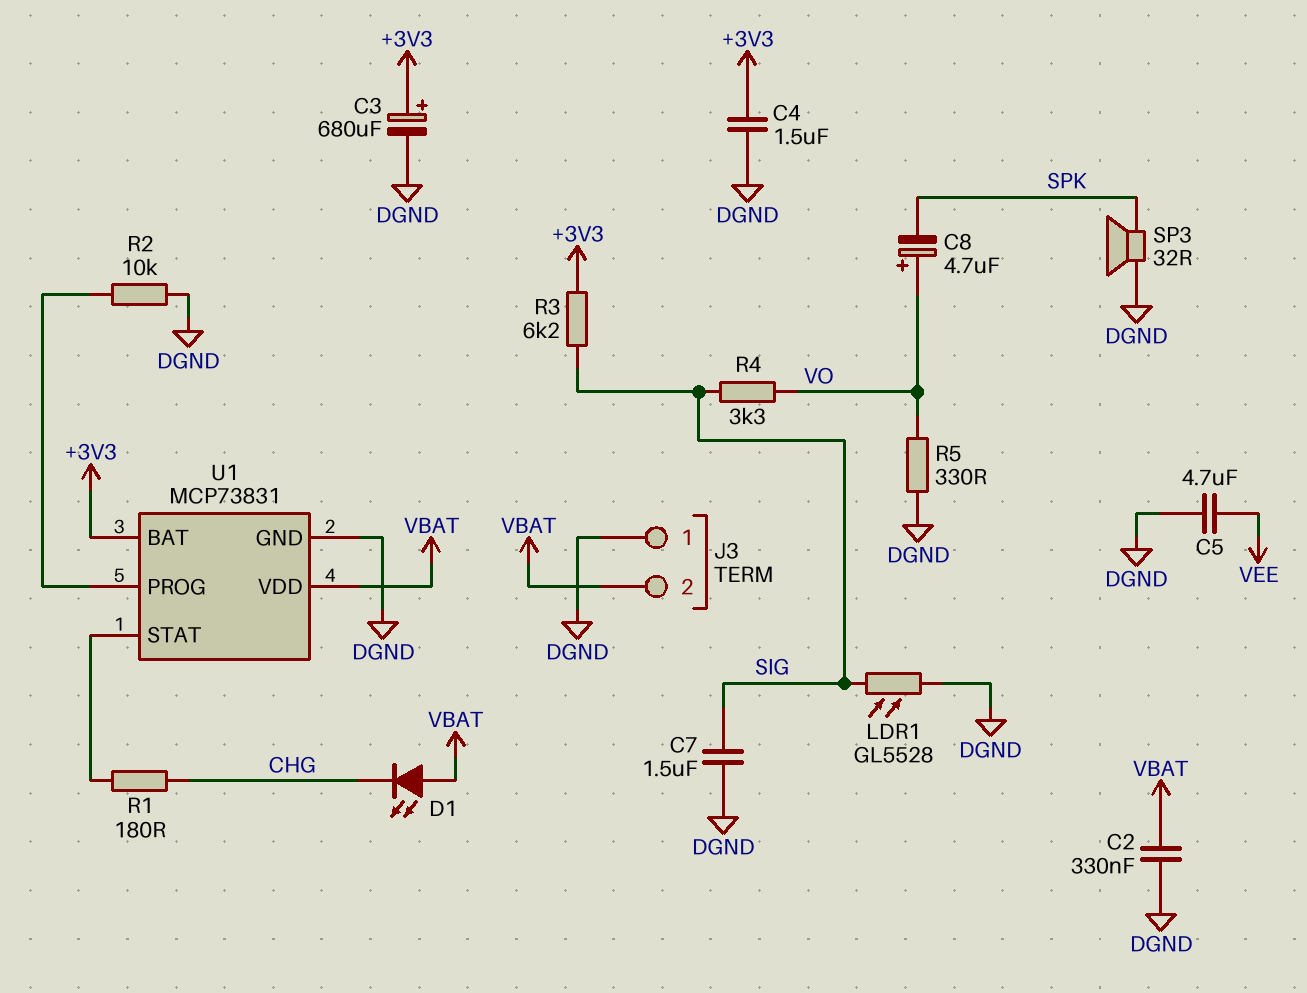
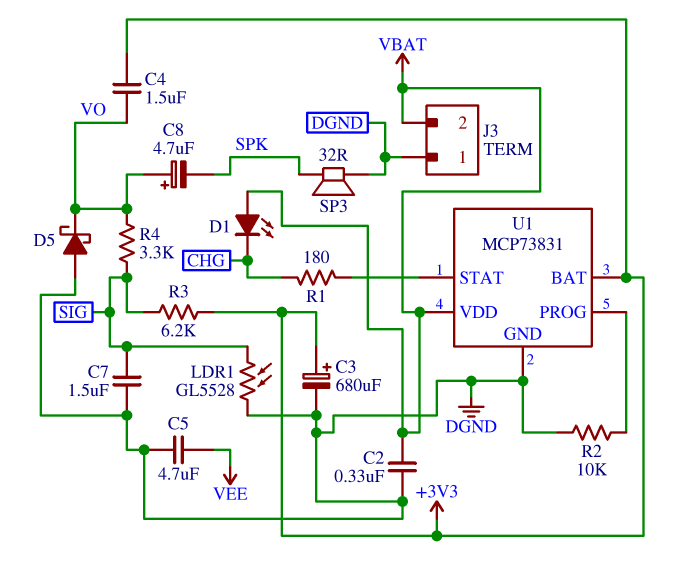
C4: 1.5uF (+3V3, DGND) -> 1.5uF (+3V3, VO)
D5: none -> schottky (A DGND, K VO)
R5: 330 (DGND, VO) -> none

